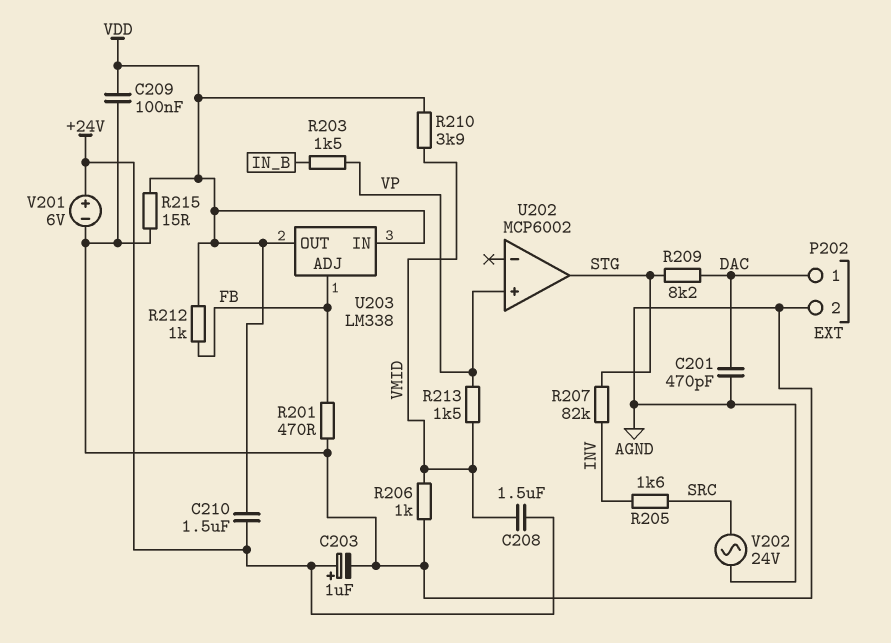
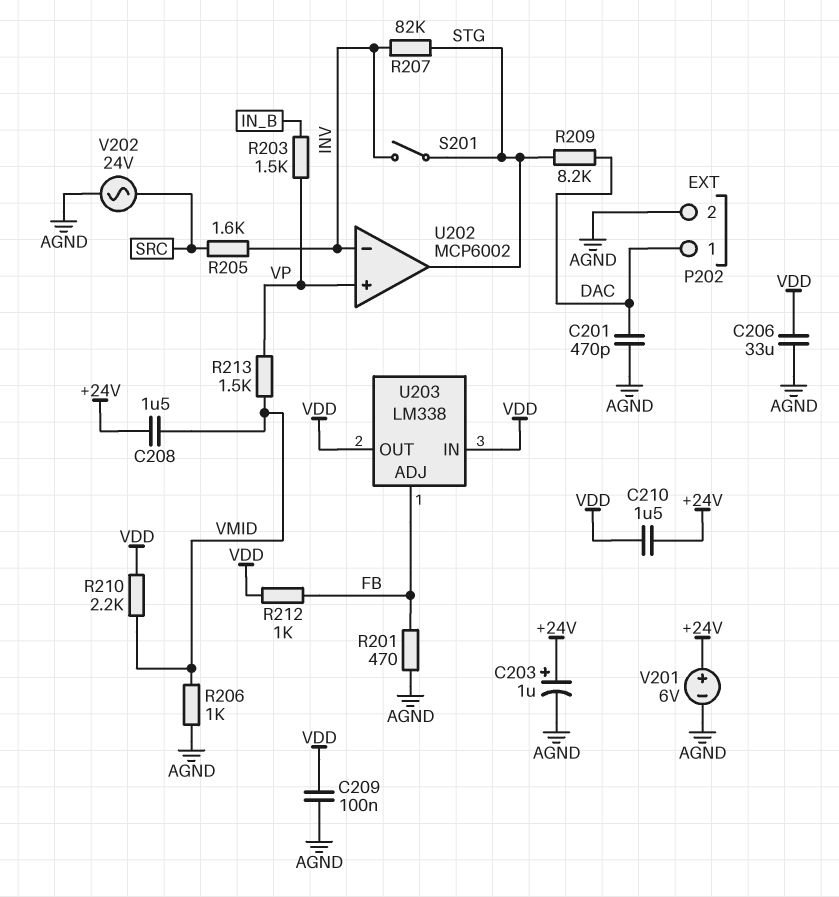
C206: none -> 33uF (AGND, VDD)
R210: 3.9k (VDD, VMID) -> 2.2k (VDD, VMID)
R215: 15 (AGND, VDD) -> none
S201: none -> switch (INV, STG)
U202 pin in-: none -> INV

